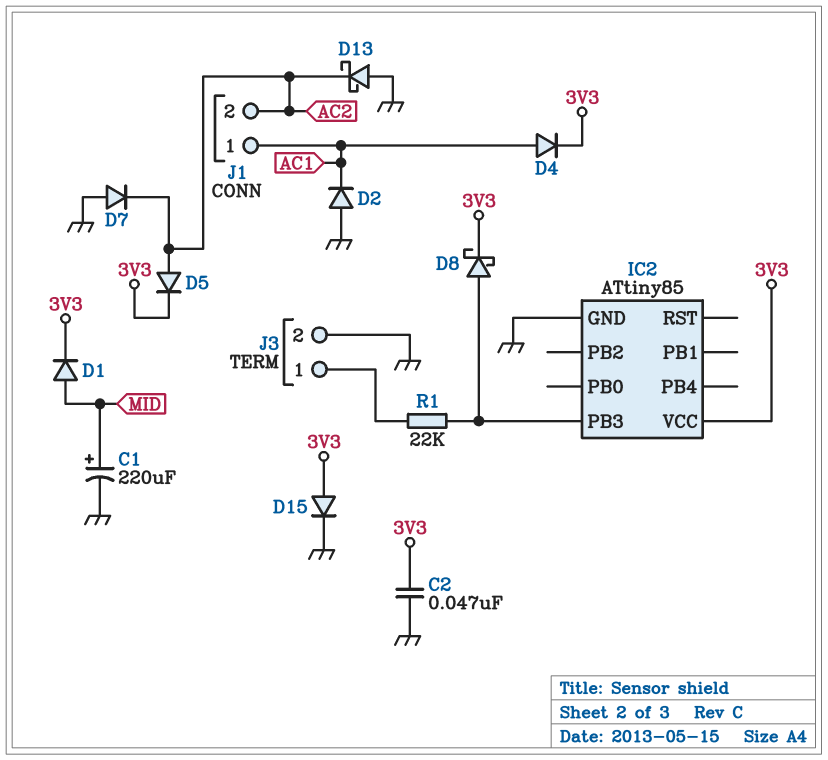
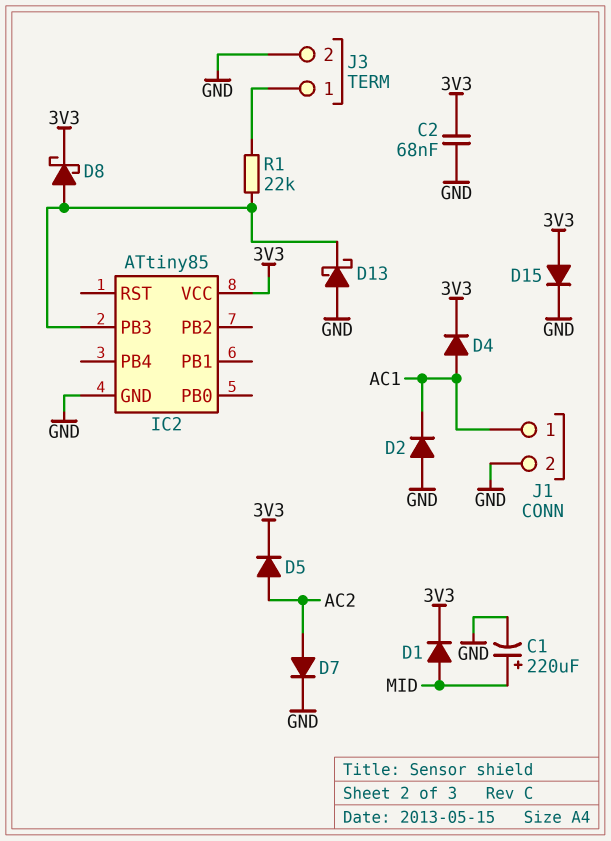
C2: 47nF (3V3, GND) -> 68nF (3V3, GND)
D7: diode (A GND, K AC2) -> diode (A AC2, K GND)
D13: schottky (A GND, K AC2) -> schottky (A GND, K IC2/PB3)
J1 pin 2: AC2 -> GND

